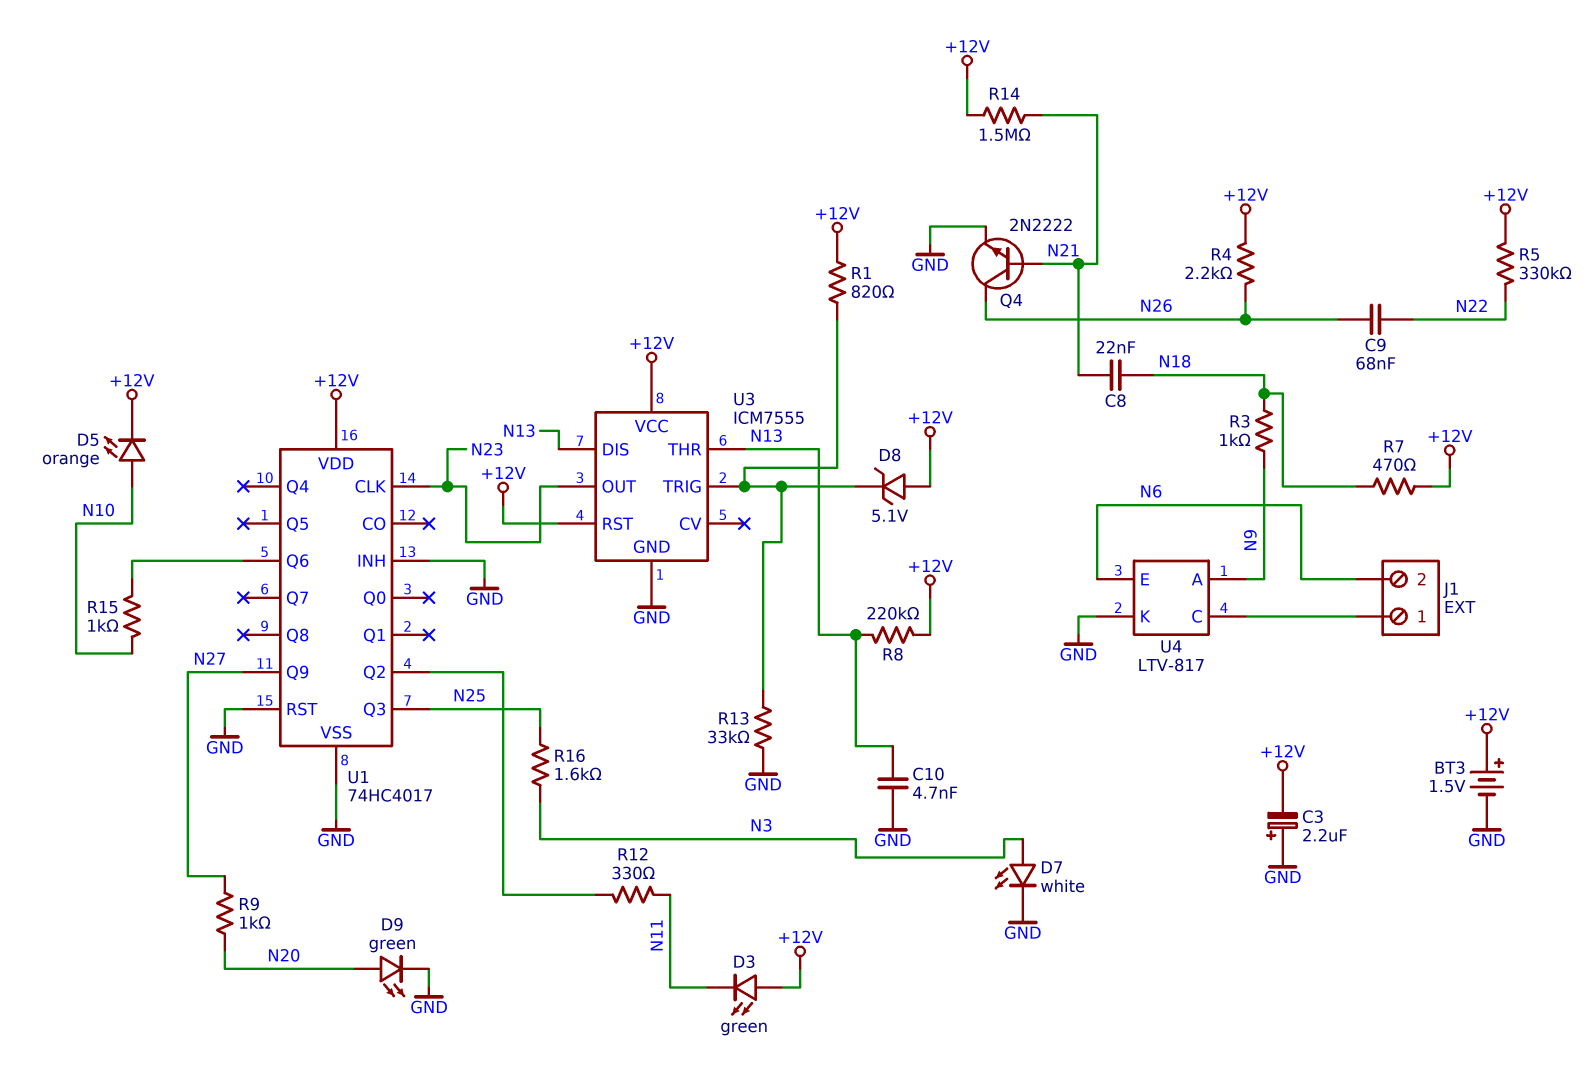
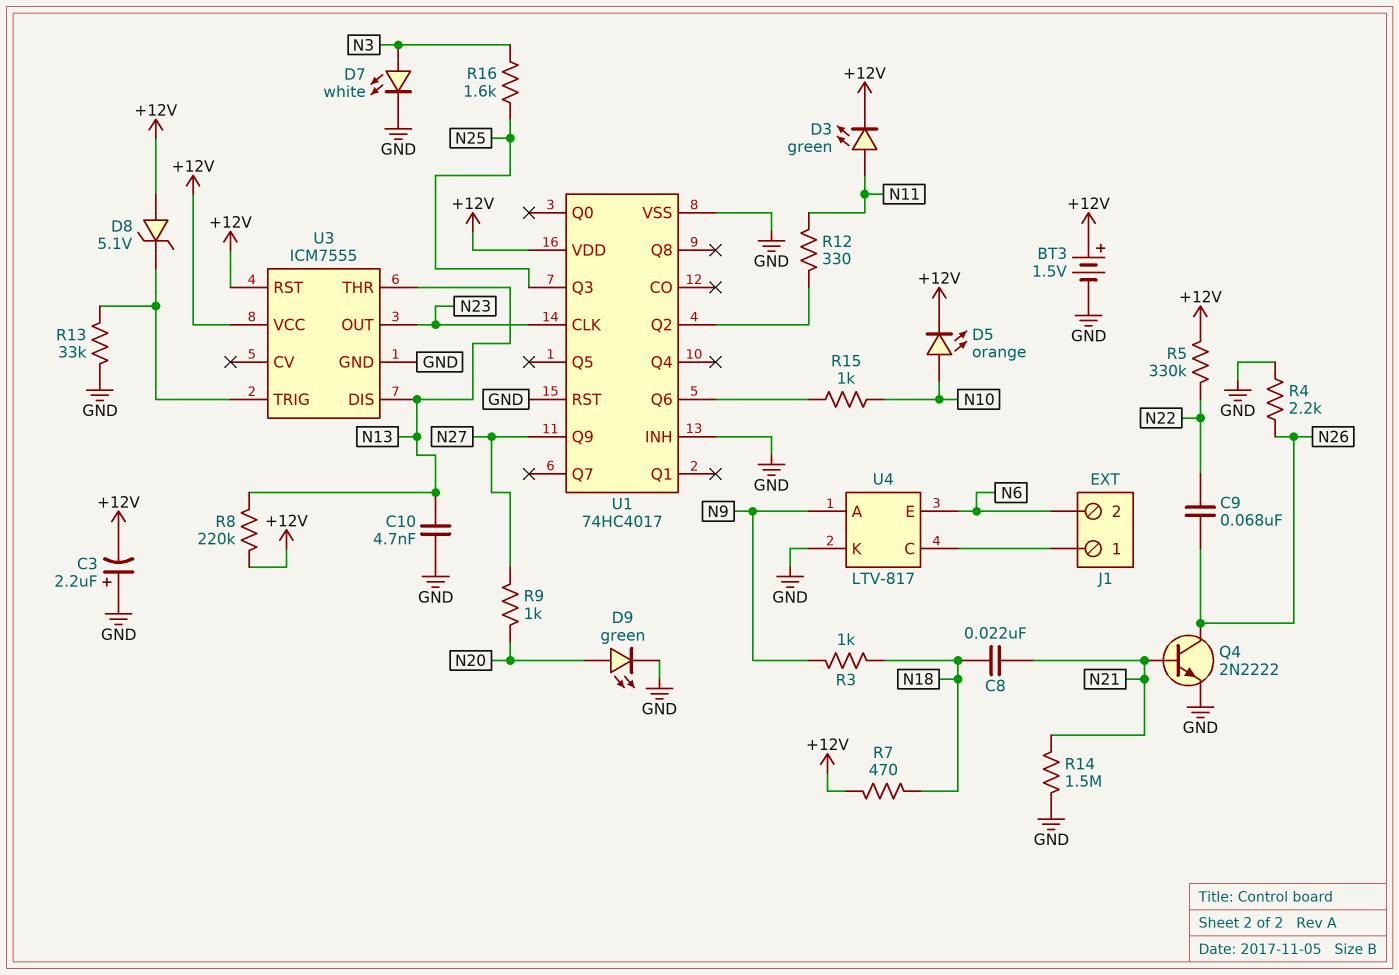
D3: LED green (A +12V, K N11) -> LED green (A N11, K +12V)
R1: 820 (+12V, U3/TRIG) -> none
R4: 2.2k (+12V, N26) -> 2.2k (GND, N26)
R14: 1.5M (+12V, N21) -> 1.5M (GND, N21)

